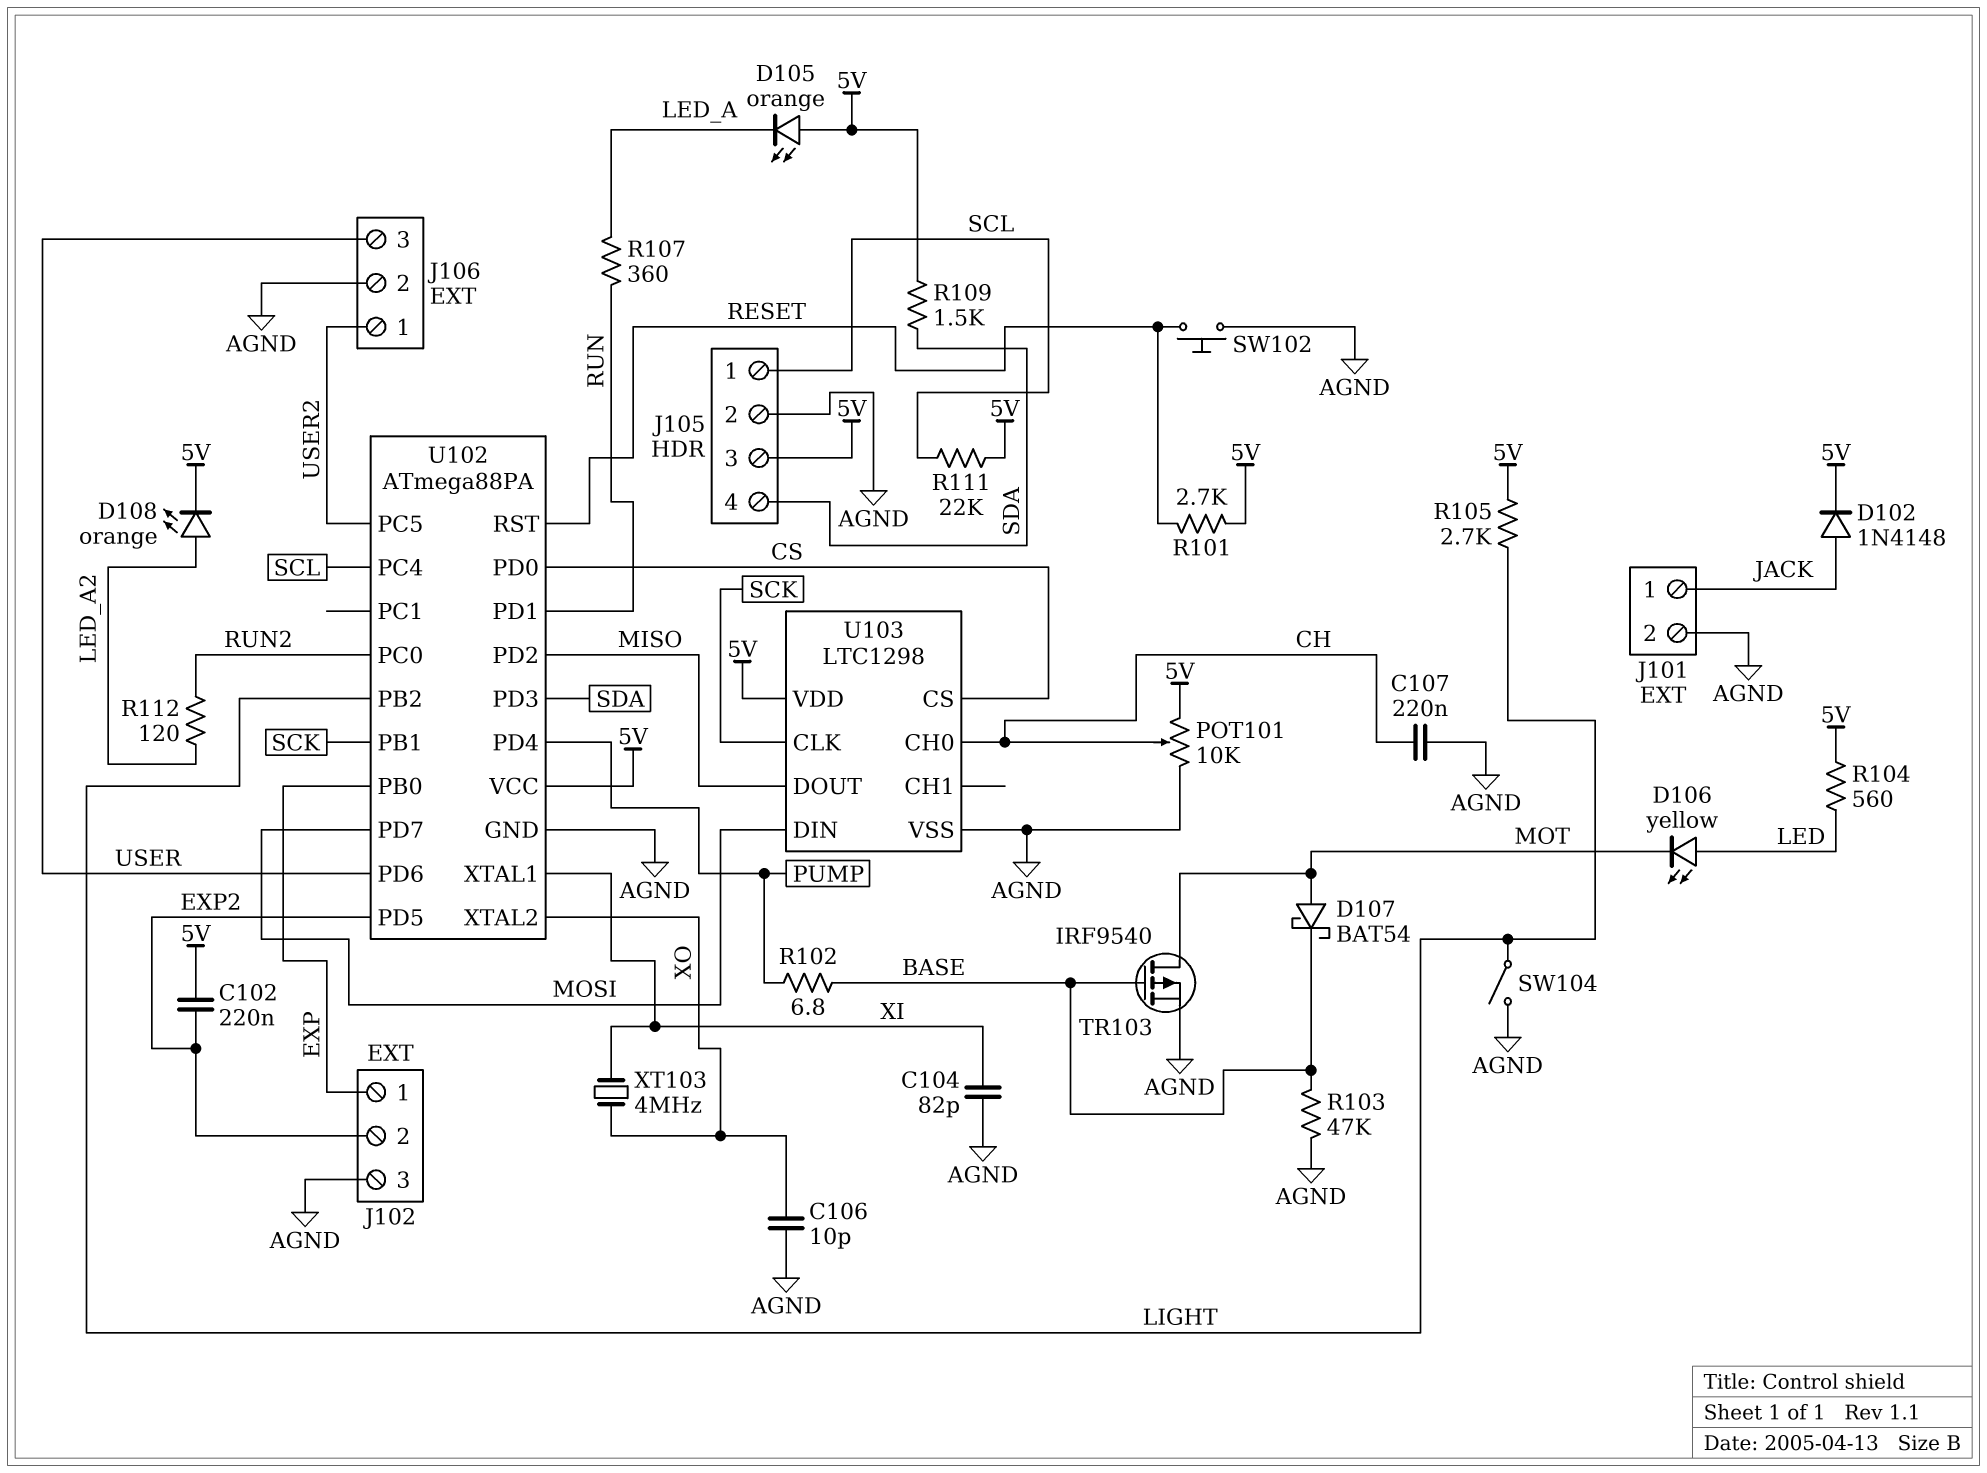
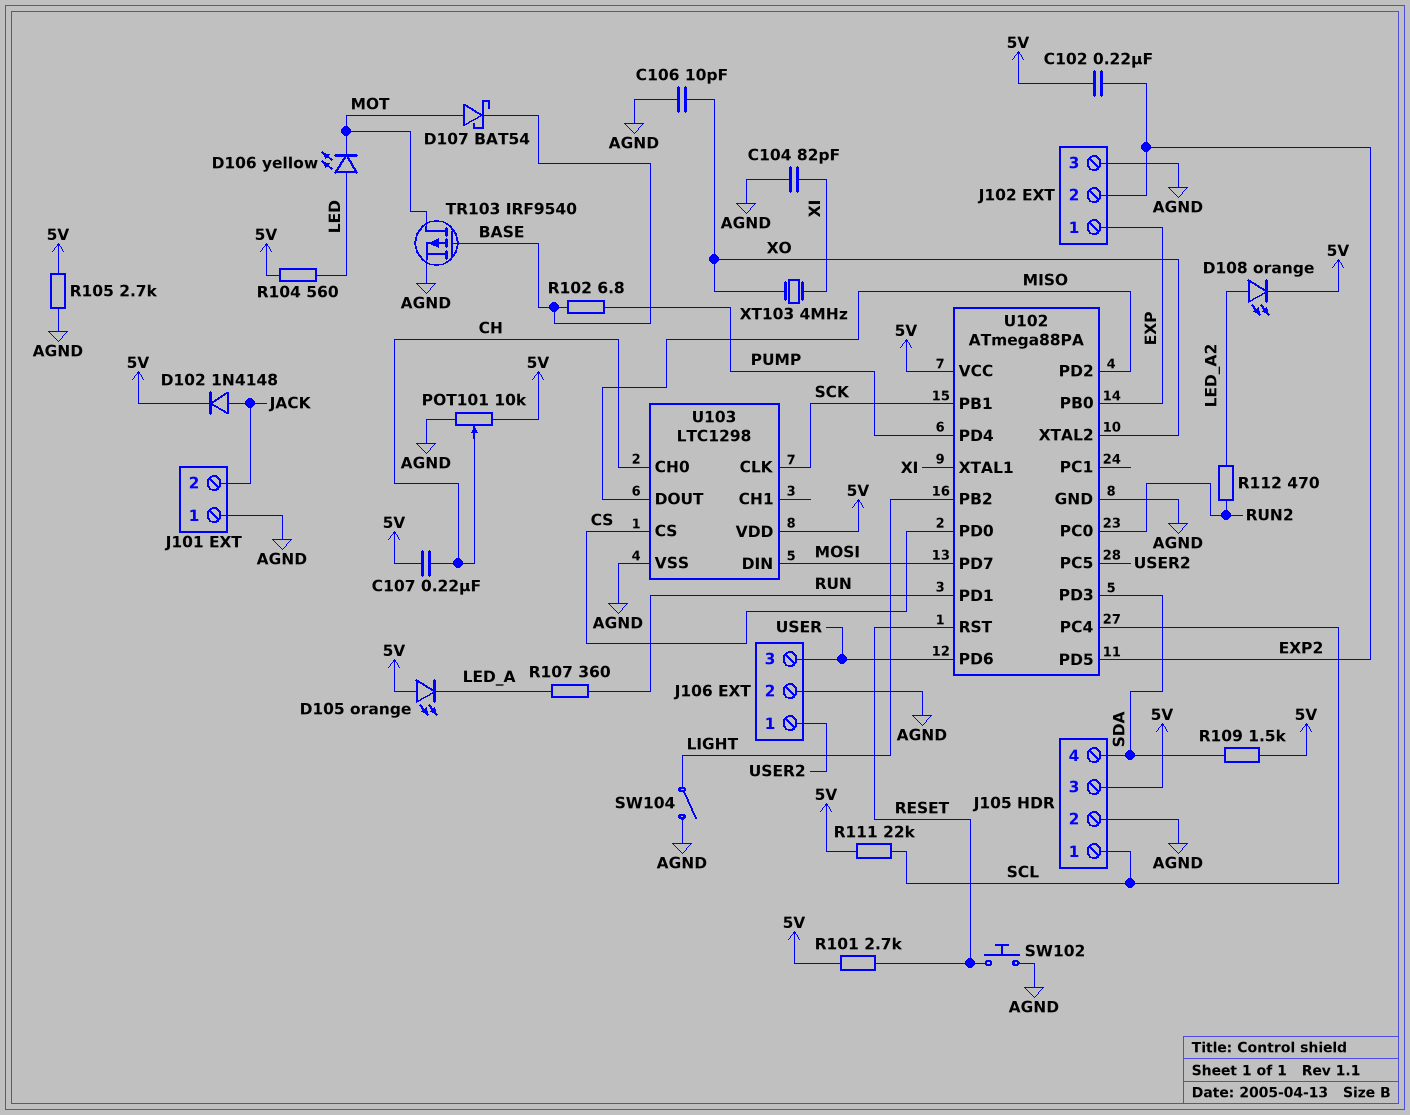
C107: 220nF (AGND, CH) -> 220nF (5V, CH)
J101 pin 1: JACK -> AGND
J101 pin 2: AGND -> JACK
R103: 47k (AGND, BASE) -> none
R105: 2.7k (5V, LIGHT) -> 2.7k (5V, AGND)
R112: 120 (LED_A2, RUN2) -> 470 (LED_A2, RUN2)

